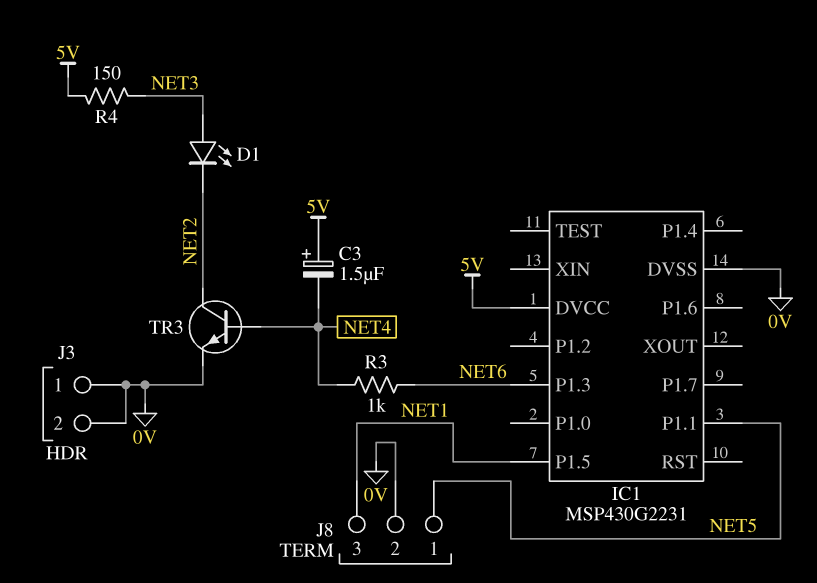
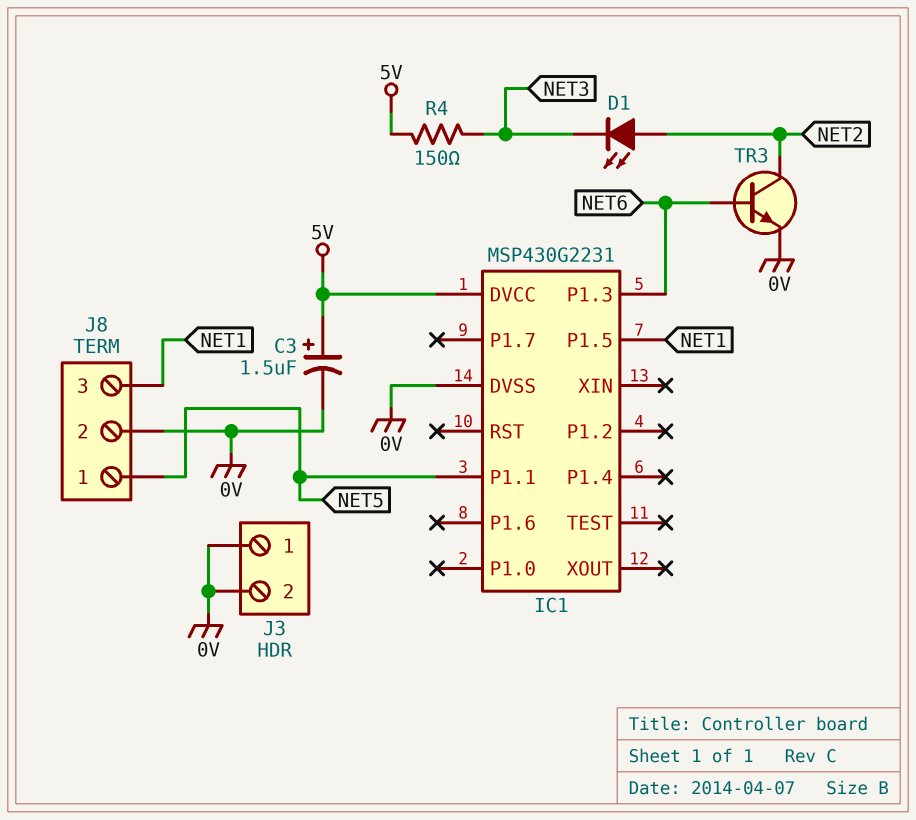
C3: 1.5uF (plus 5V, minus NET4) -> 1.5uF (plus 5V, minus 0V)
D1: LED (A NET3, K NET2) -> LED (A NET2, K NET3)
R3: 1k (NET4, NET6) -> none
TR3: NPN (B NET4, C NET2, E 0V) -> NPN (B NET6, C NET2, E 0V)

